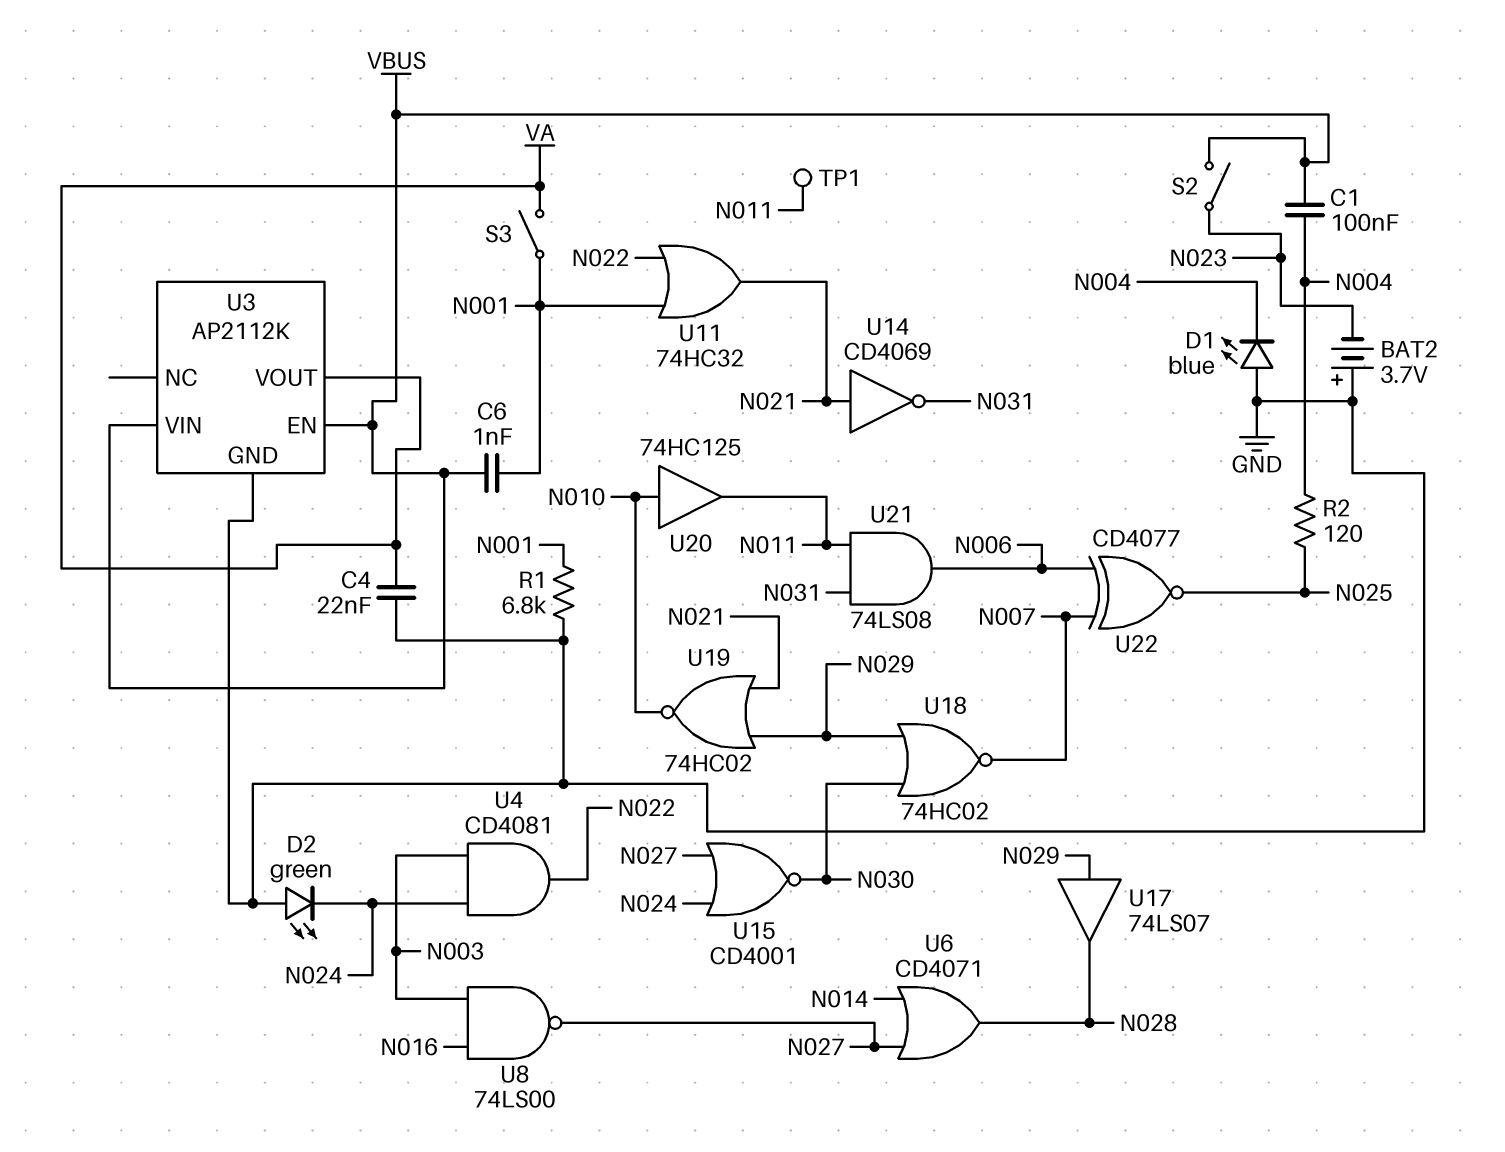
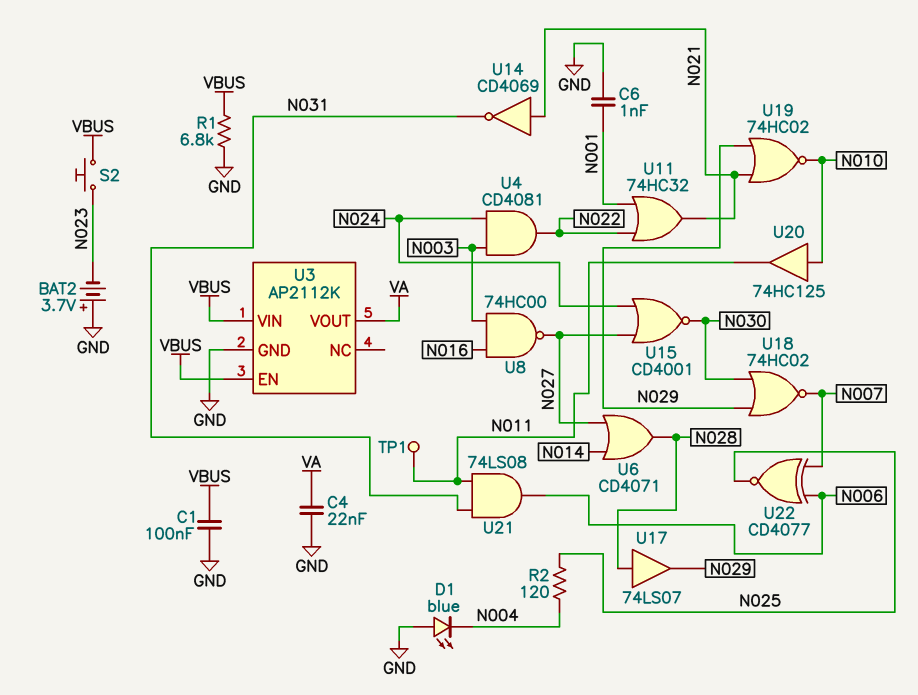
C1: 100nF (N004, VBUS) -> 100nF (GND, VBUS)
C6: 1nF (N001, VBUS) -> 1nF (GND, N001)
D2: LED green (A GND, K N024) -> none
R1: 6.8k (GND, N001) -> 6.8k (GND, VBUS)
S2: switch (N023, VBUS) -> button (N023, VBUS)
S3: switch (N001, VA) -> none
U8: NAND 74LS00 (in N003, in N016, out N027) -> NAND 74HC00 (in N003, in N016, out N027)
U17: buffer 74LS07 (in N029, out N028) -> buffer 74LS07 (in N028, out N029)

